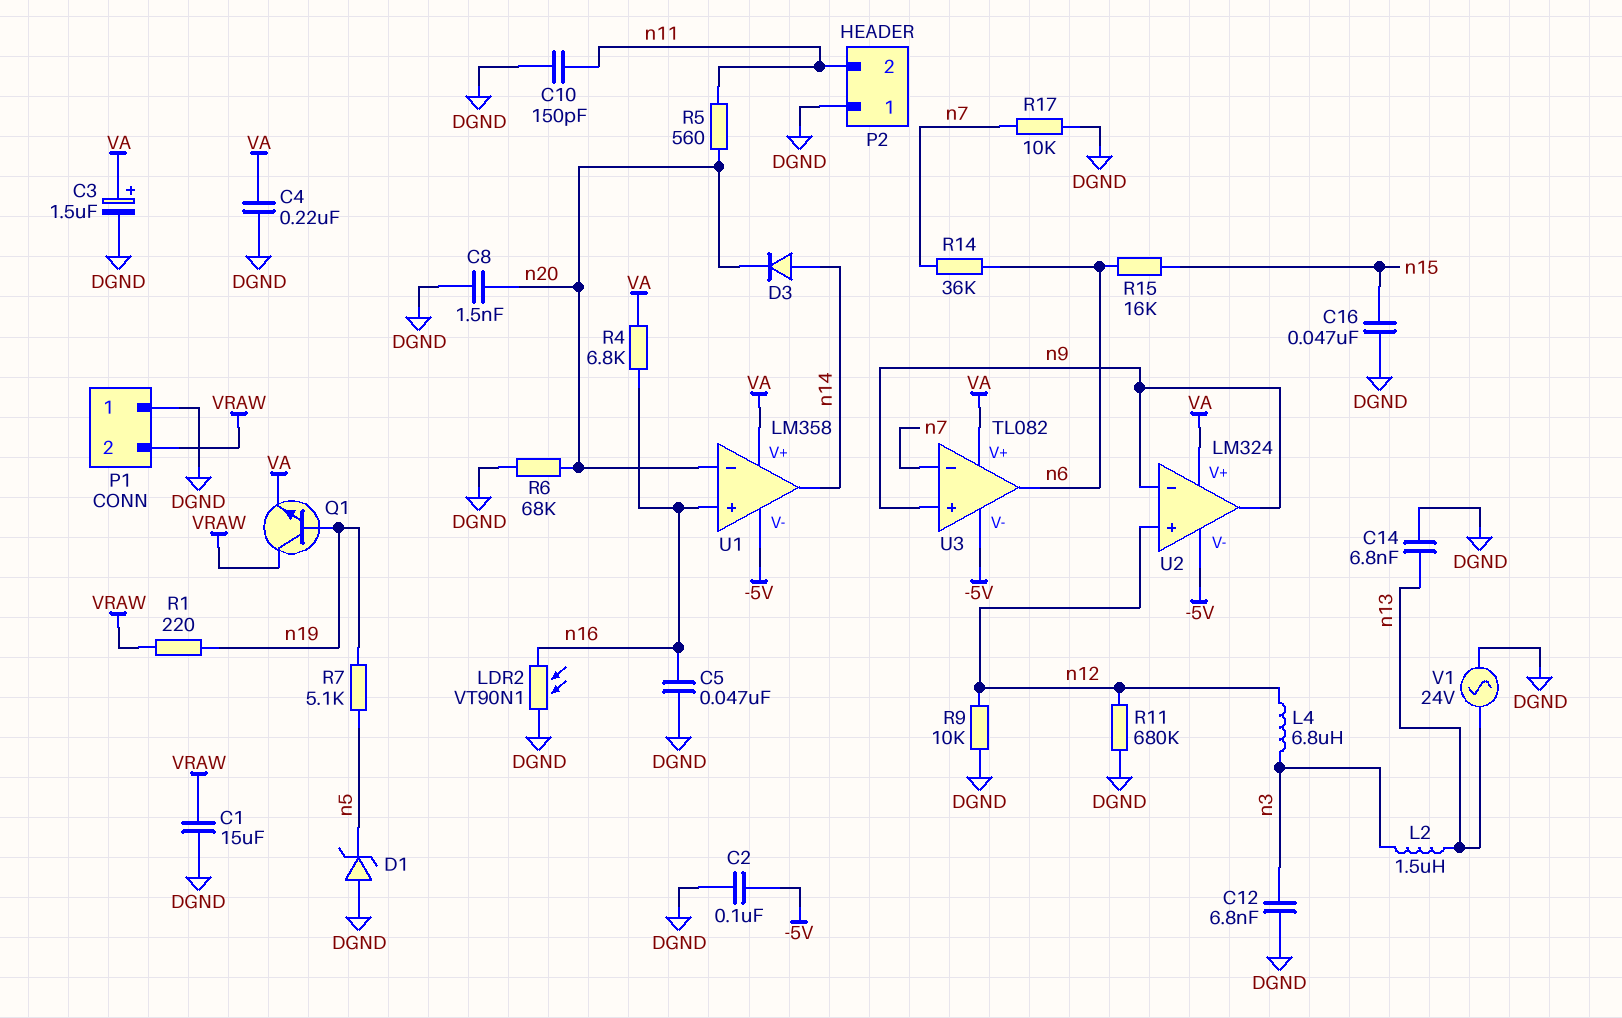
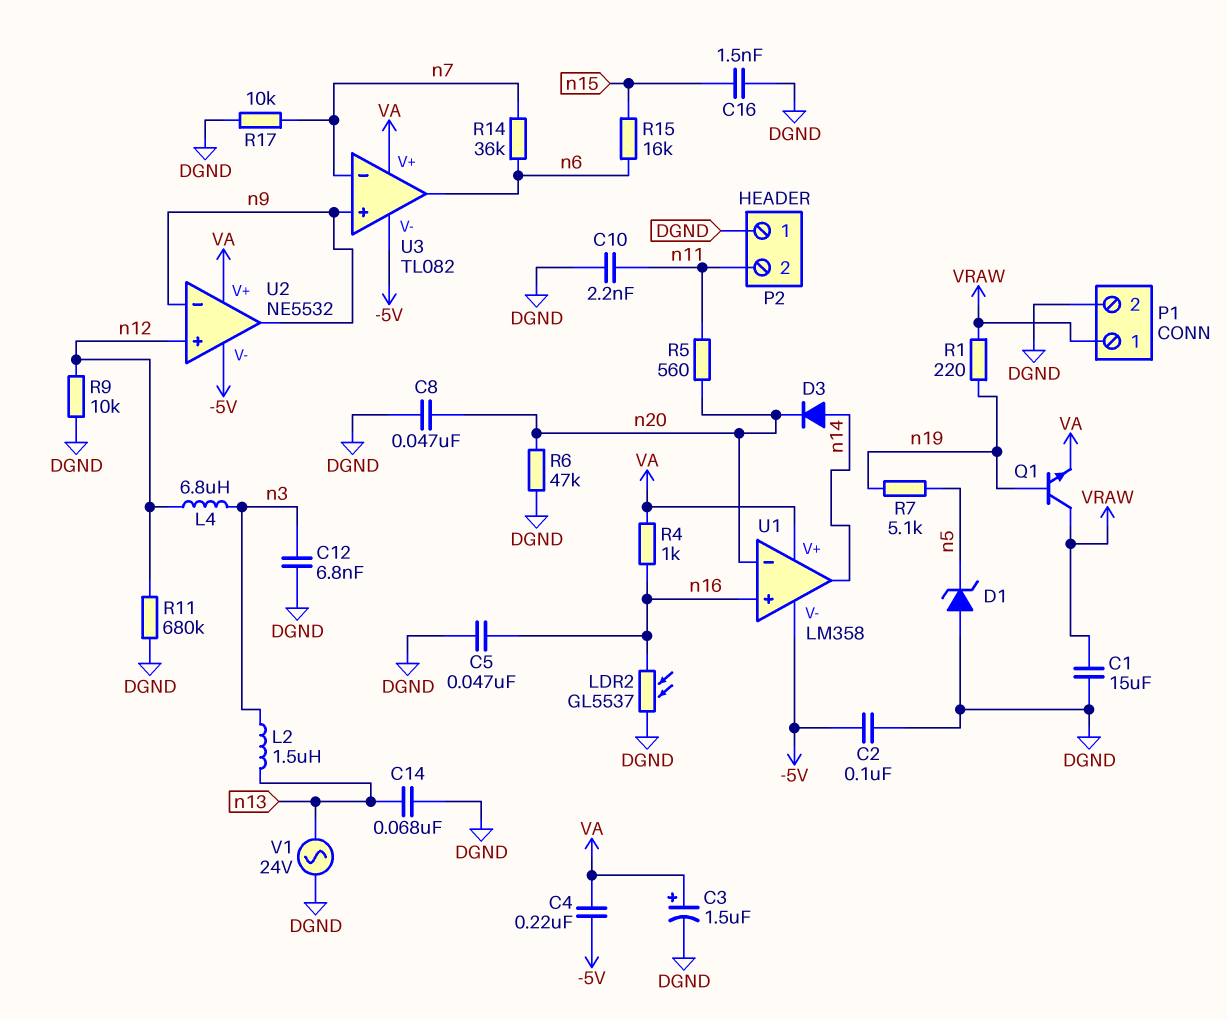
C4: 220nF (DGND, VA) -> 220nF (-5V, VA)
C8: 1.5nF (DGND, n20) -> 47nF (DGND, n20)
C10: 150pF (DGND, n11) -> 2.2nF (DGND, n11)
C14: 6.8nF (DGND, n13) -> 68nF (DGND, n13)
C16: 47nF (DGND, n15) -> 1.5nF (DGND, n15)
LDR2: VT90N1 (DGND, n16) -> GL5537 (DGND, n16)
P1 pin 1: DGND -> VRAW
P1 pin 2: VRAW -> DGND
R4: 6.8k (VA, n16) -> 1k (VA, n16)
R6: 68k (DGND, n20) -> 47k (DGND, n20)
U2: LM324 -> NE5532

